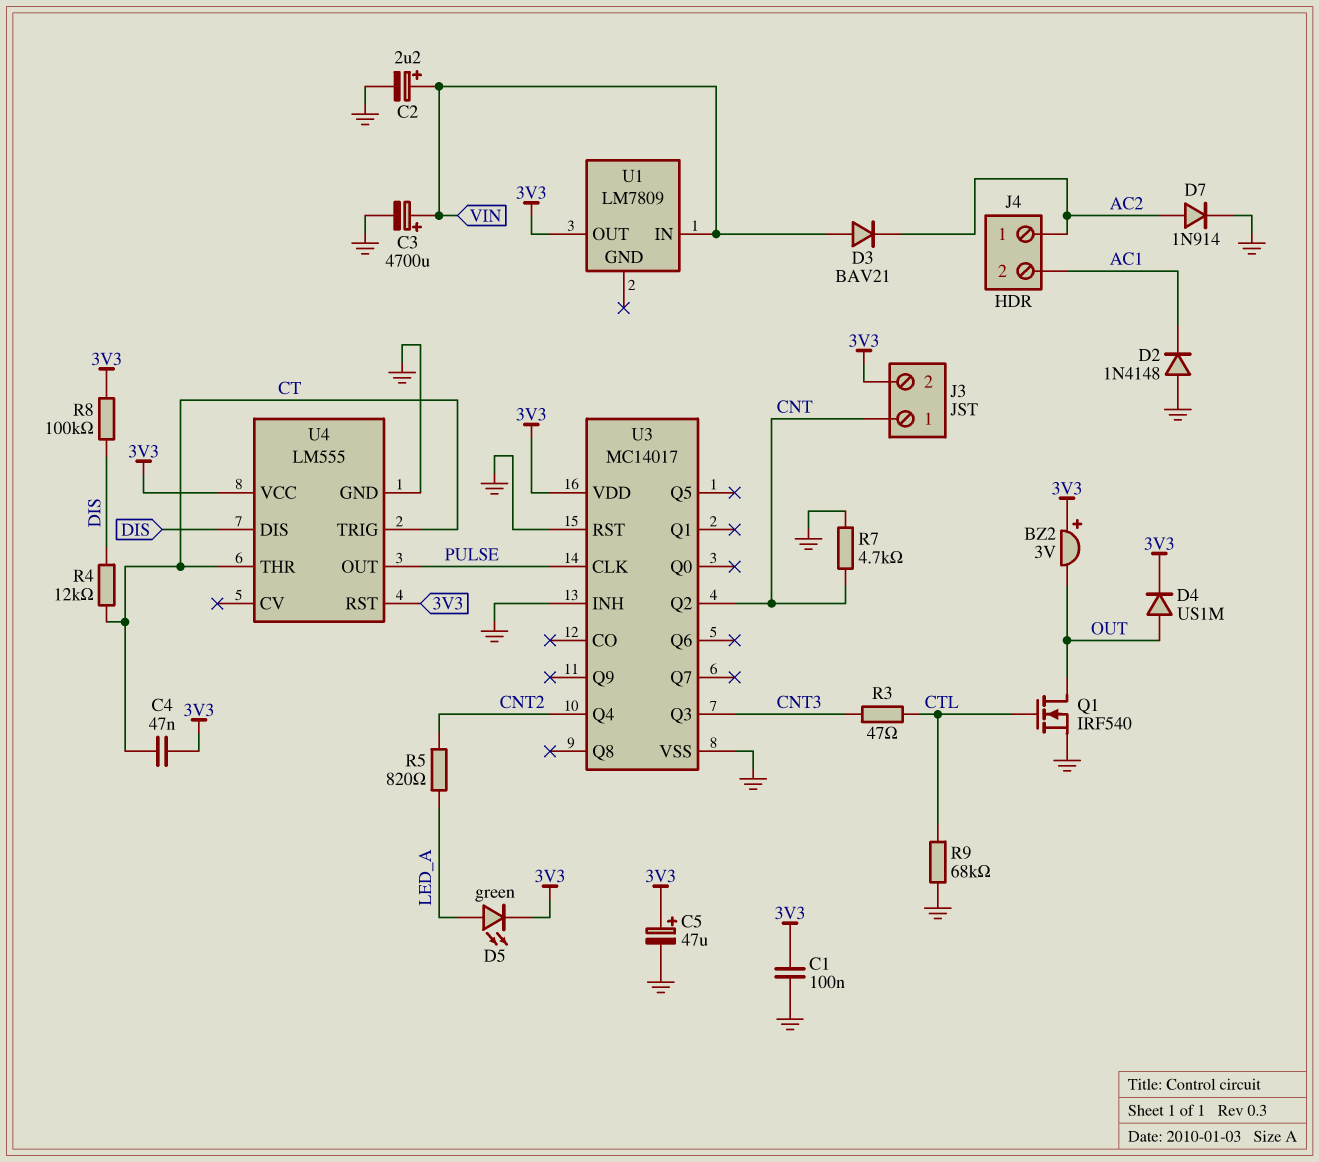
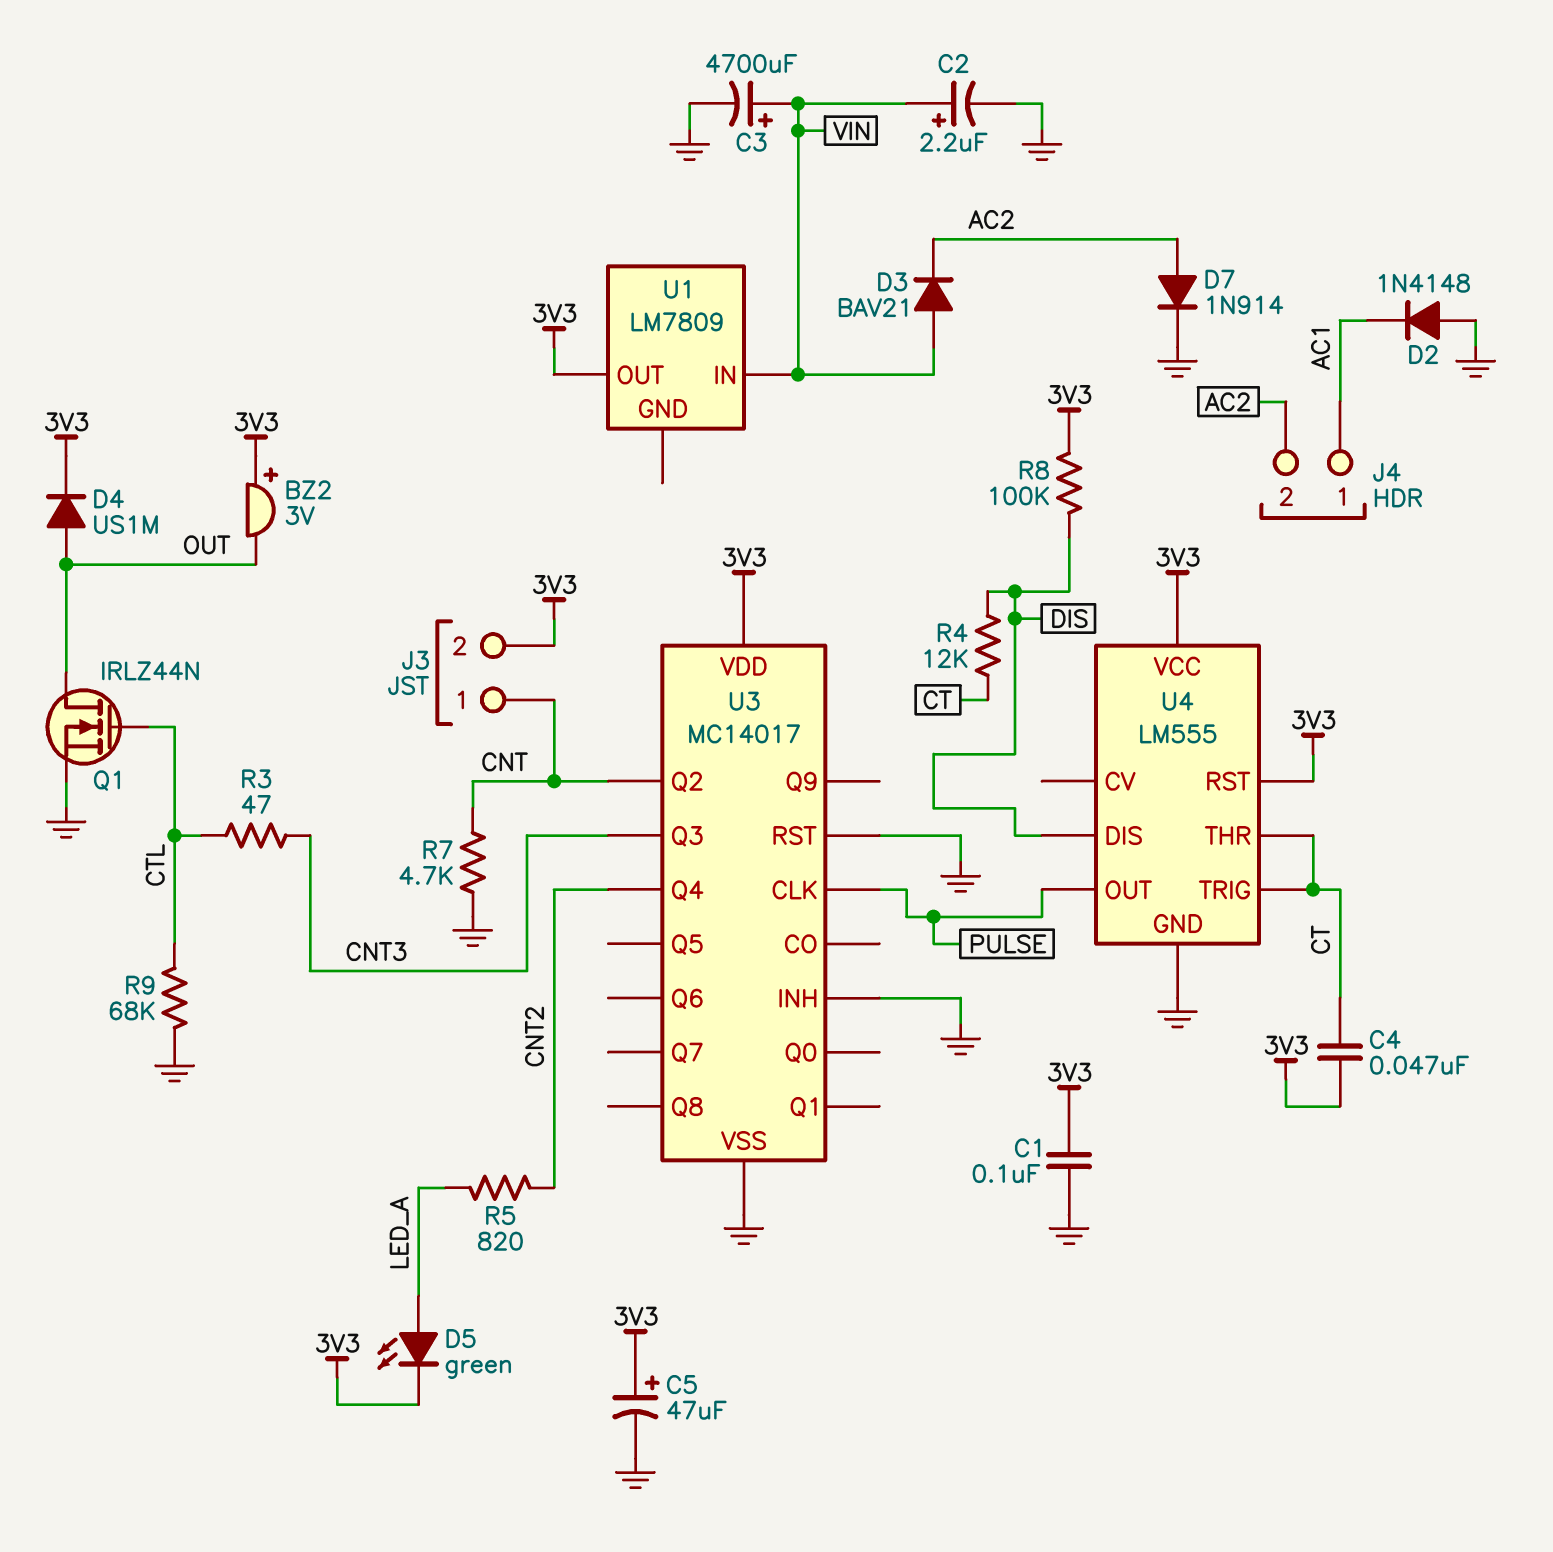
J4 pin 1: AC2 -> AC1
J4 pin 2: AC1 -> AC2
Q1: NMOS IRF540 (G CTL, D OUT, S GND) -> NMOS IRLZ44N (G CTL, D OUT, S GND)

